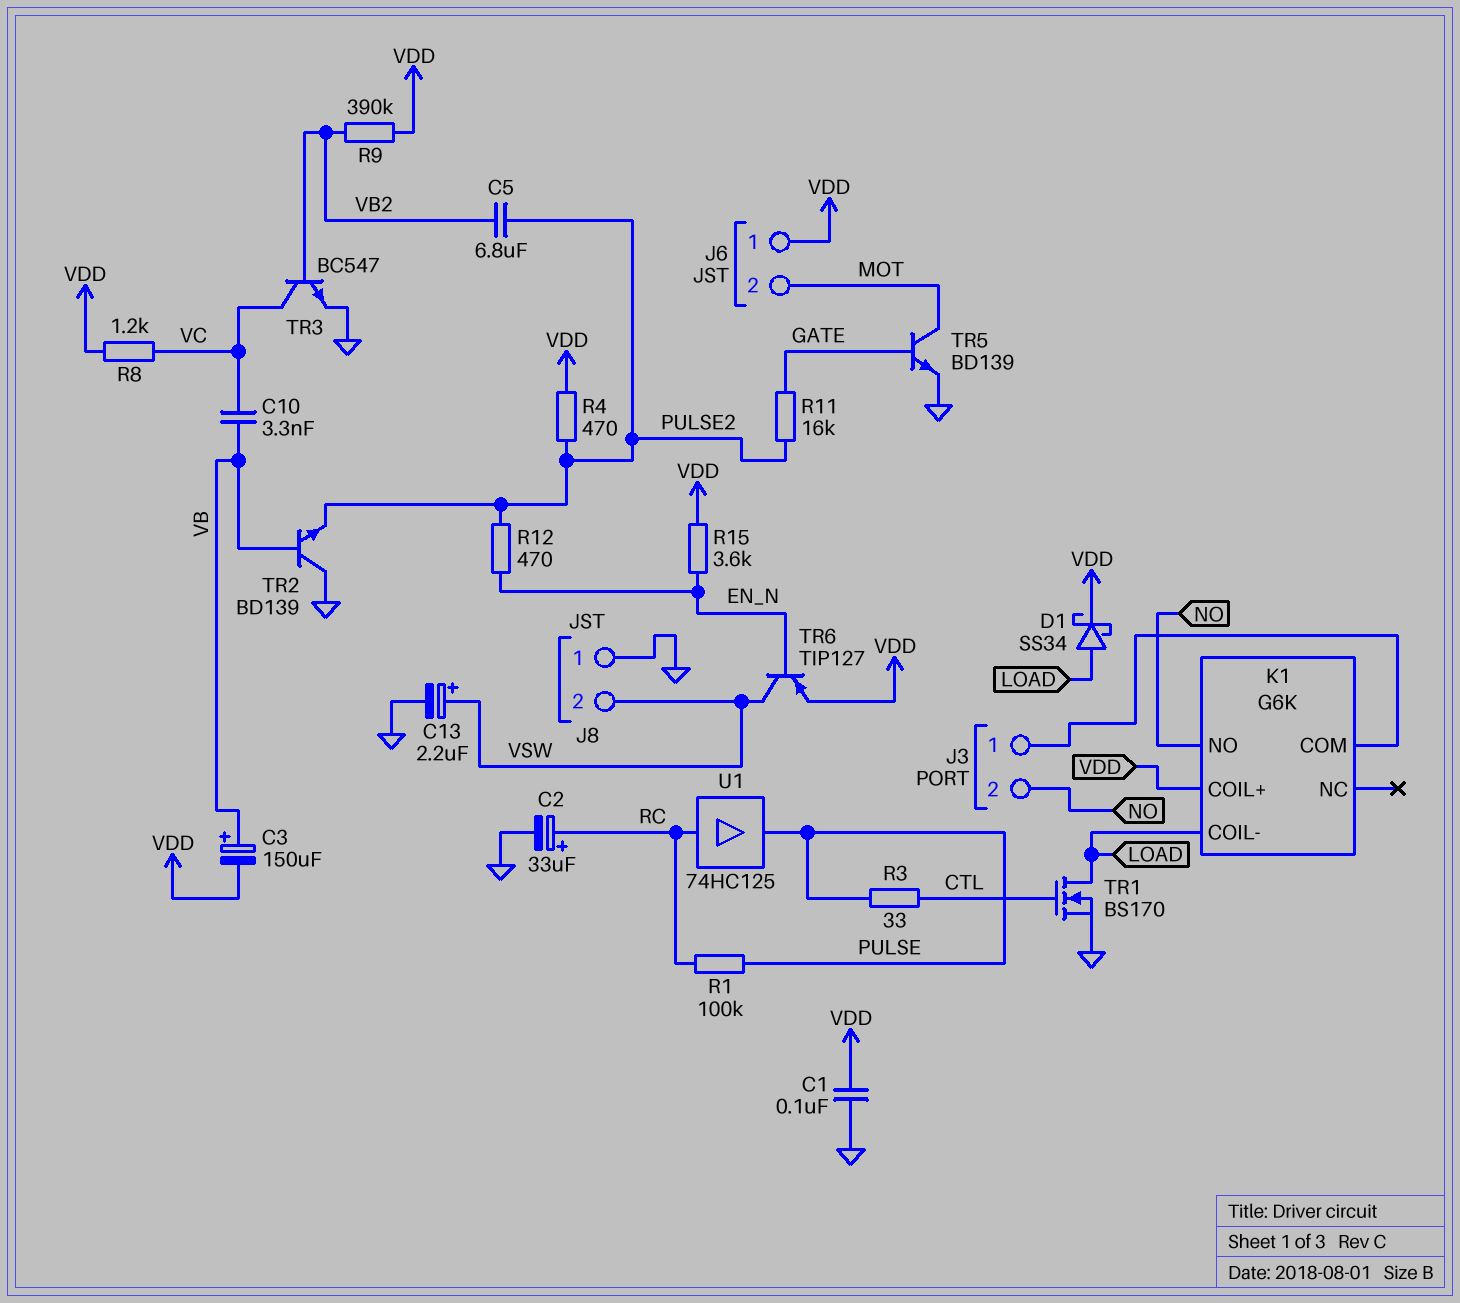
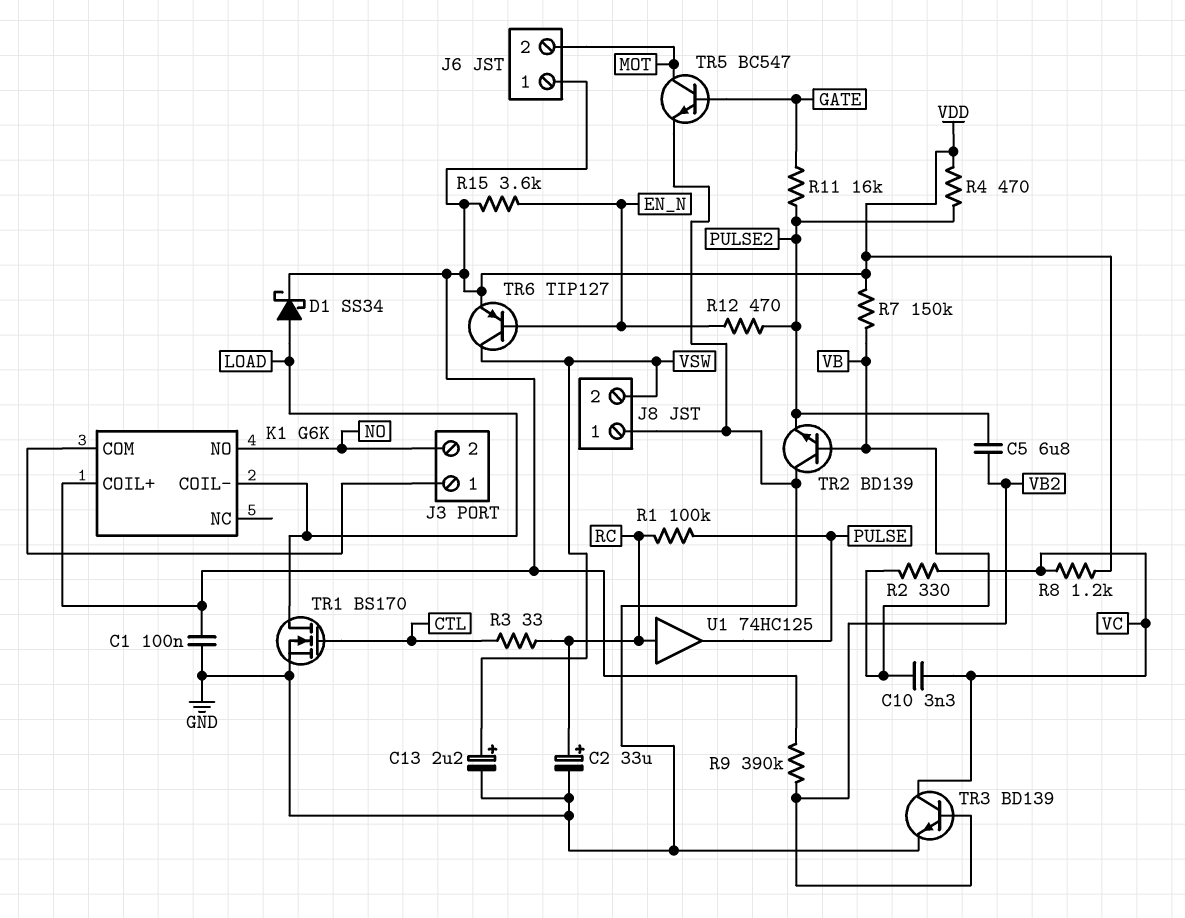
C3: 150uF (plus VB, minus VDD) -> none
R2: none -> 330 (VB, VC)
R3: 33 (CTL, PULSE) -> 33 (CTL, RC)
R7: none -> 150k (VB, VDD)
TR3: NPN BC547 (B VB2, C VC, E GND) -> NPN BD139 (B VB2, C VC, E GND)
TR5: NPN BD139 (B GATE, C MOT, E GND) -> NPN BC547 (B GATE, C MOT, E GND)

